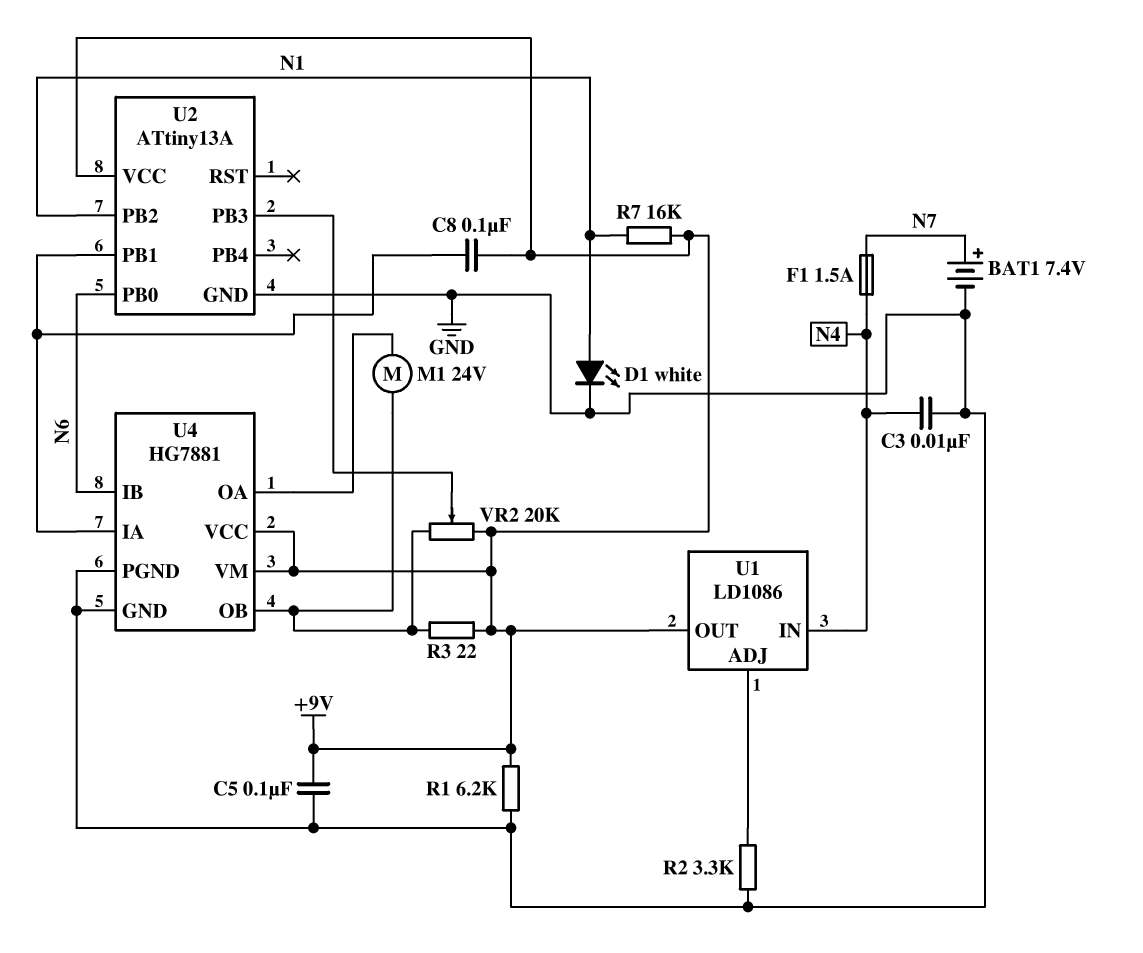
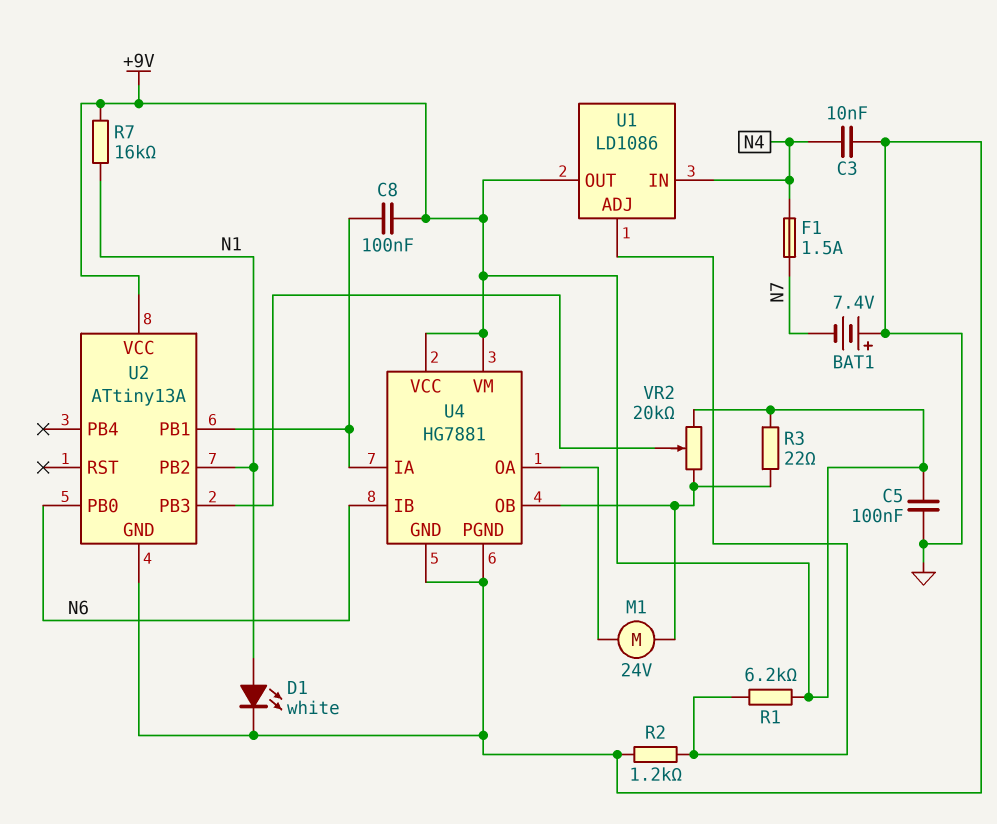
BAT1: 7.4V (plus N7, minus GND) -> 7.4V (plus GND, minus N7)
R1: 6.2k (+9V, GND) -> 6.2k (+9V, U1/ADJ)
R2: 3.3k (GND, U1/ADJ) -> 1.2k (GND, U1/ADJ)

